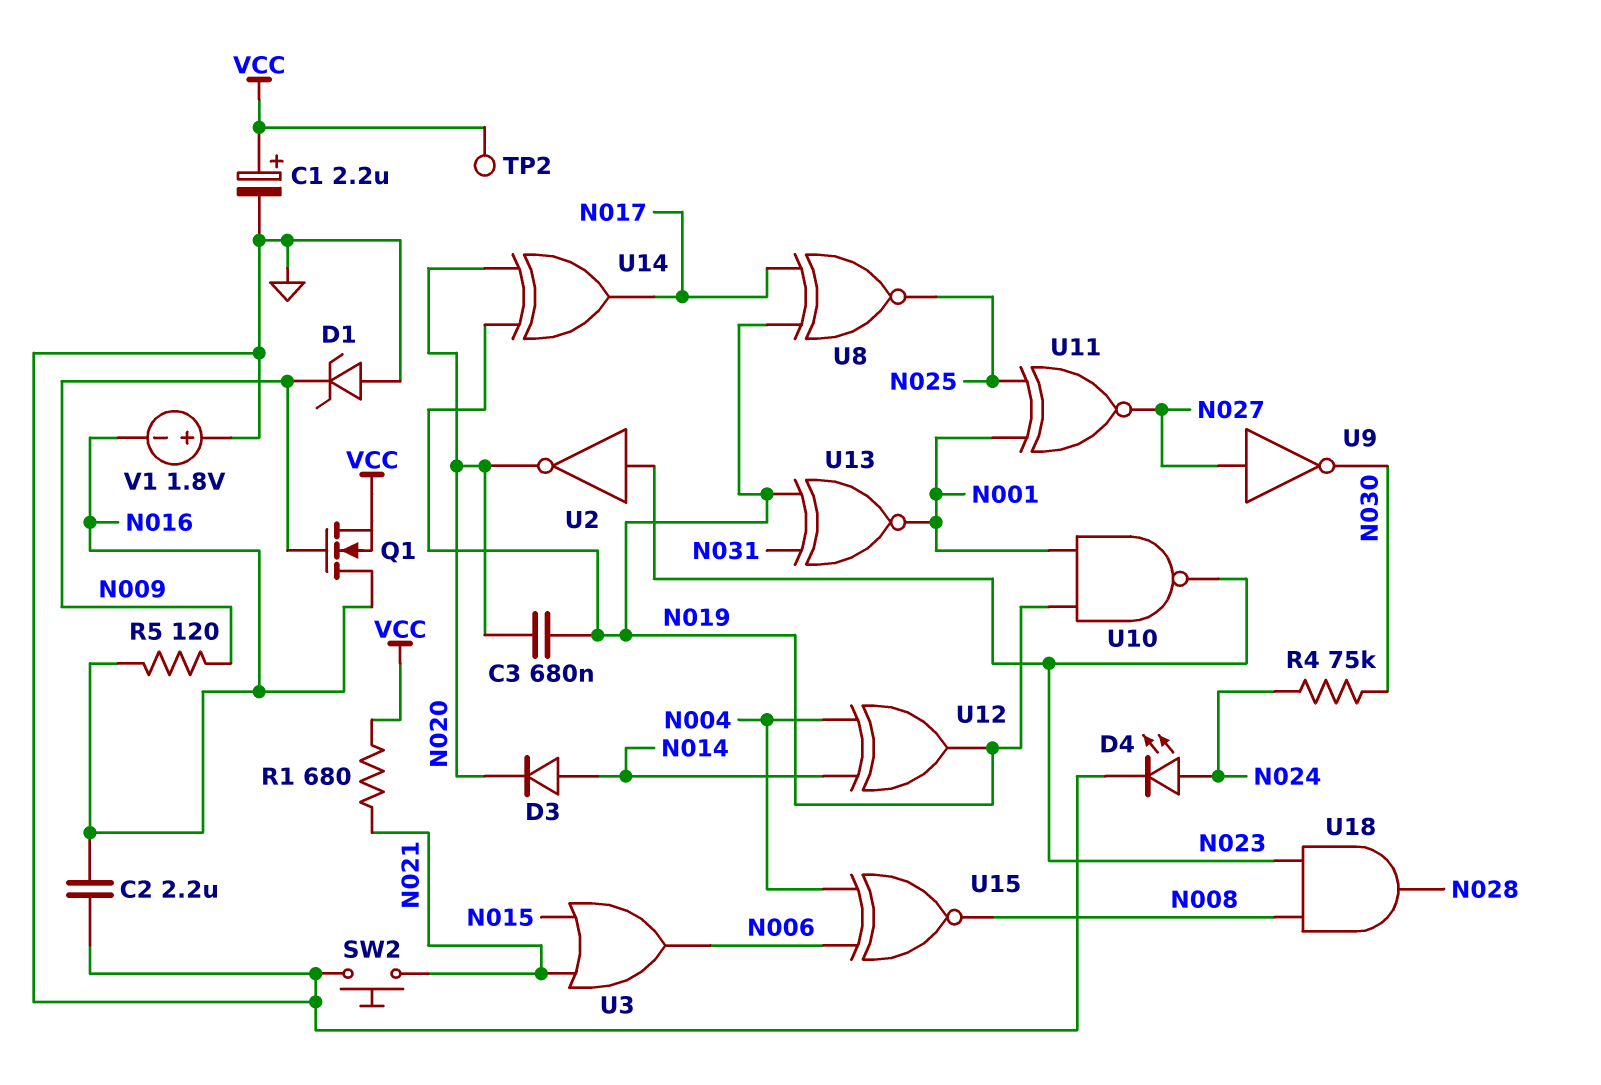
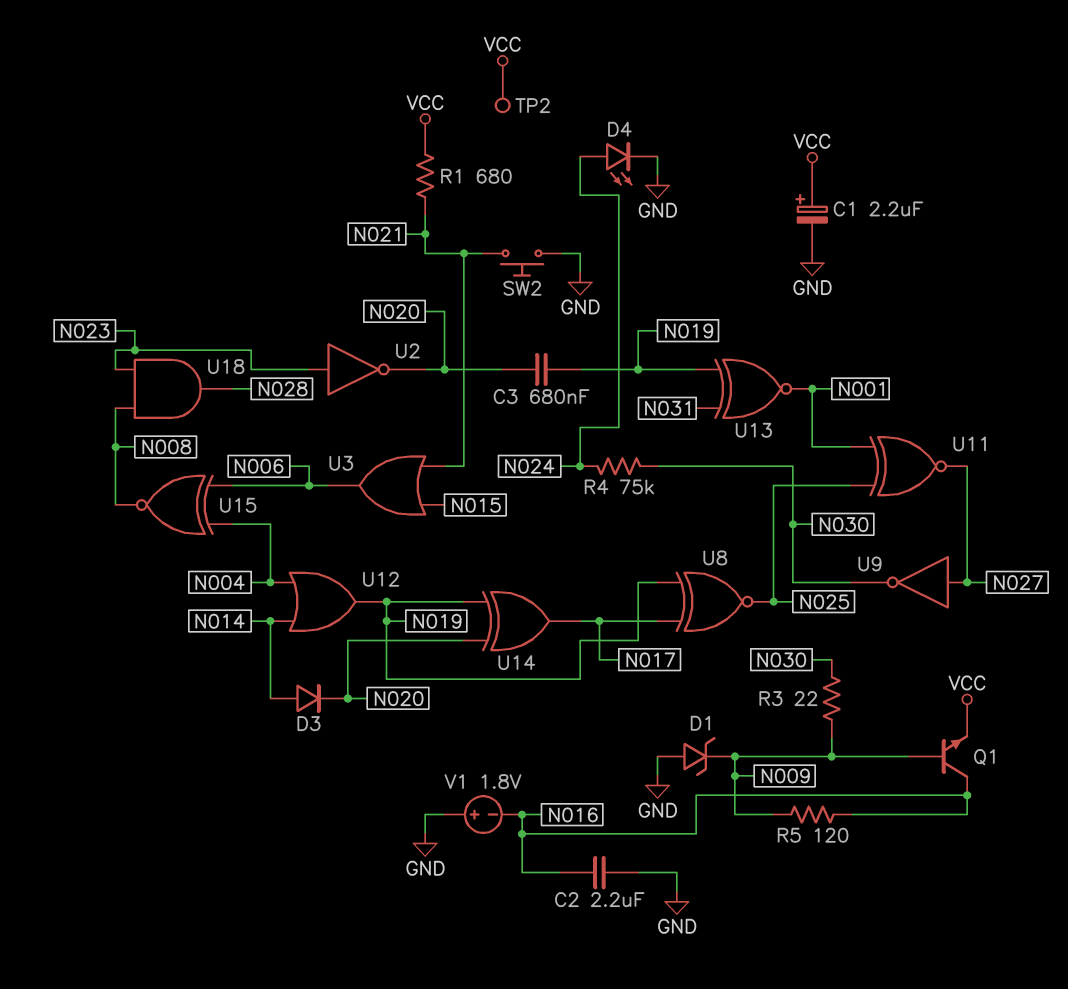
Q1: NMOS (G N009, D N016, S VCC) -> NPN (B N009, C N016, E VCC)
R3: none -> 22 (N009, N030)
U10: NAND (in N001, in N019, out N023) -> none
U12: XOR (in N004, in N014, out N019) -> OR (in N004, in N014, out N019)

